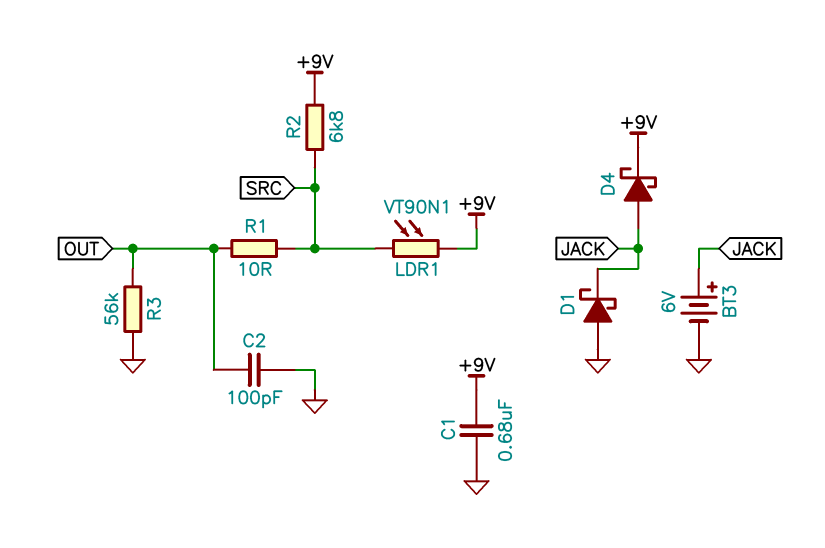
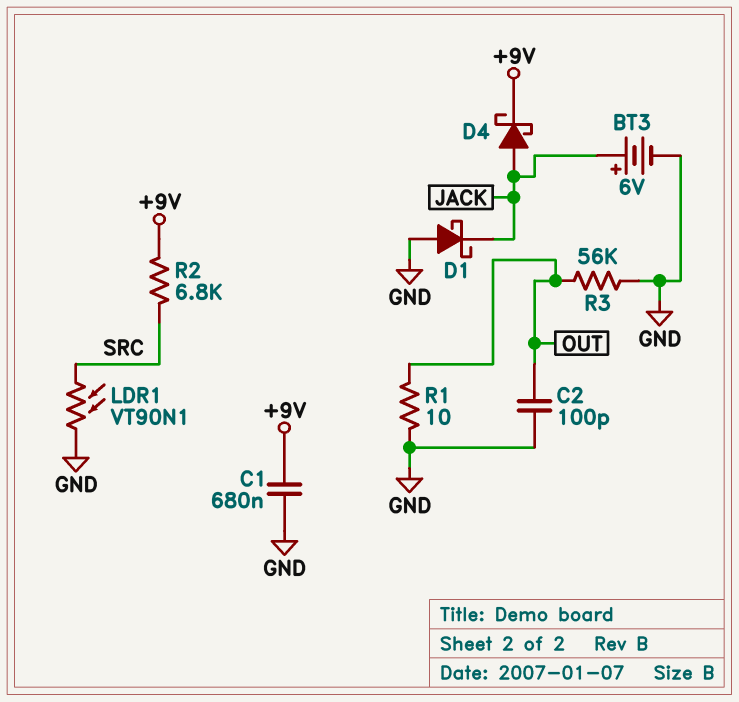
LDR1: VT90N1 (+9V, SRC) -> VT90N1 (GND, SRC)
R1: 10 (OUT, SRC) -> 10 (GND, OUT)

